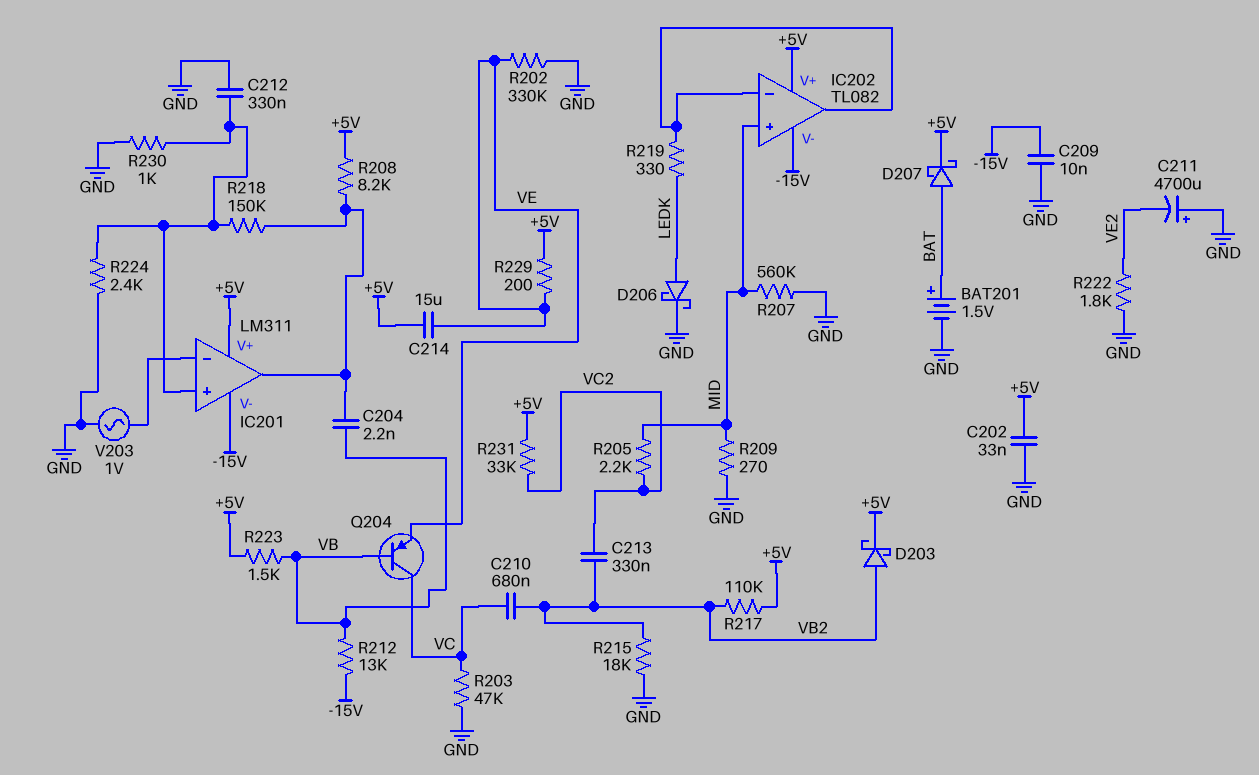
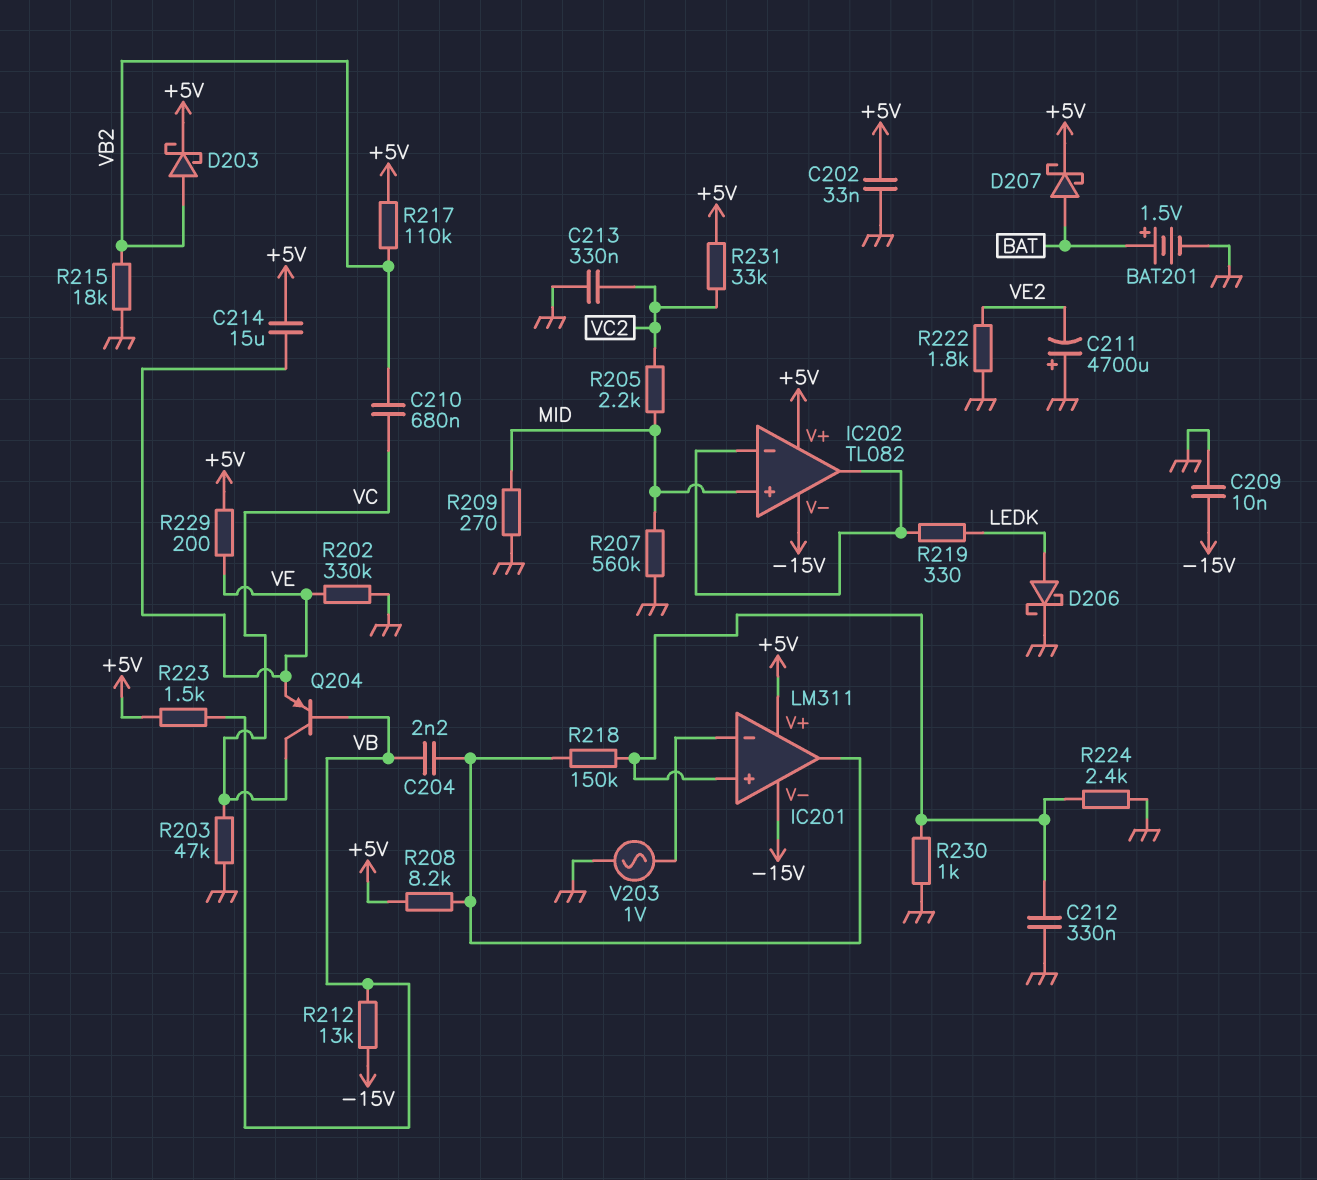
C213: 330nF (VB2, VC2) -> 330nF (GND, VC2)

